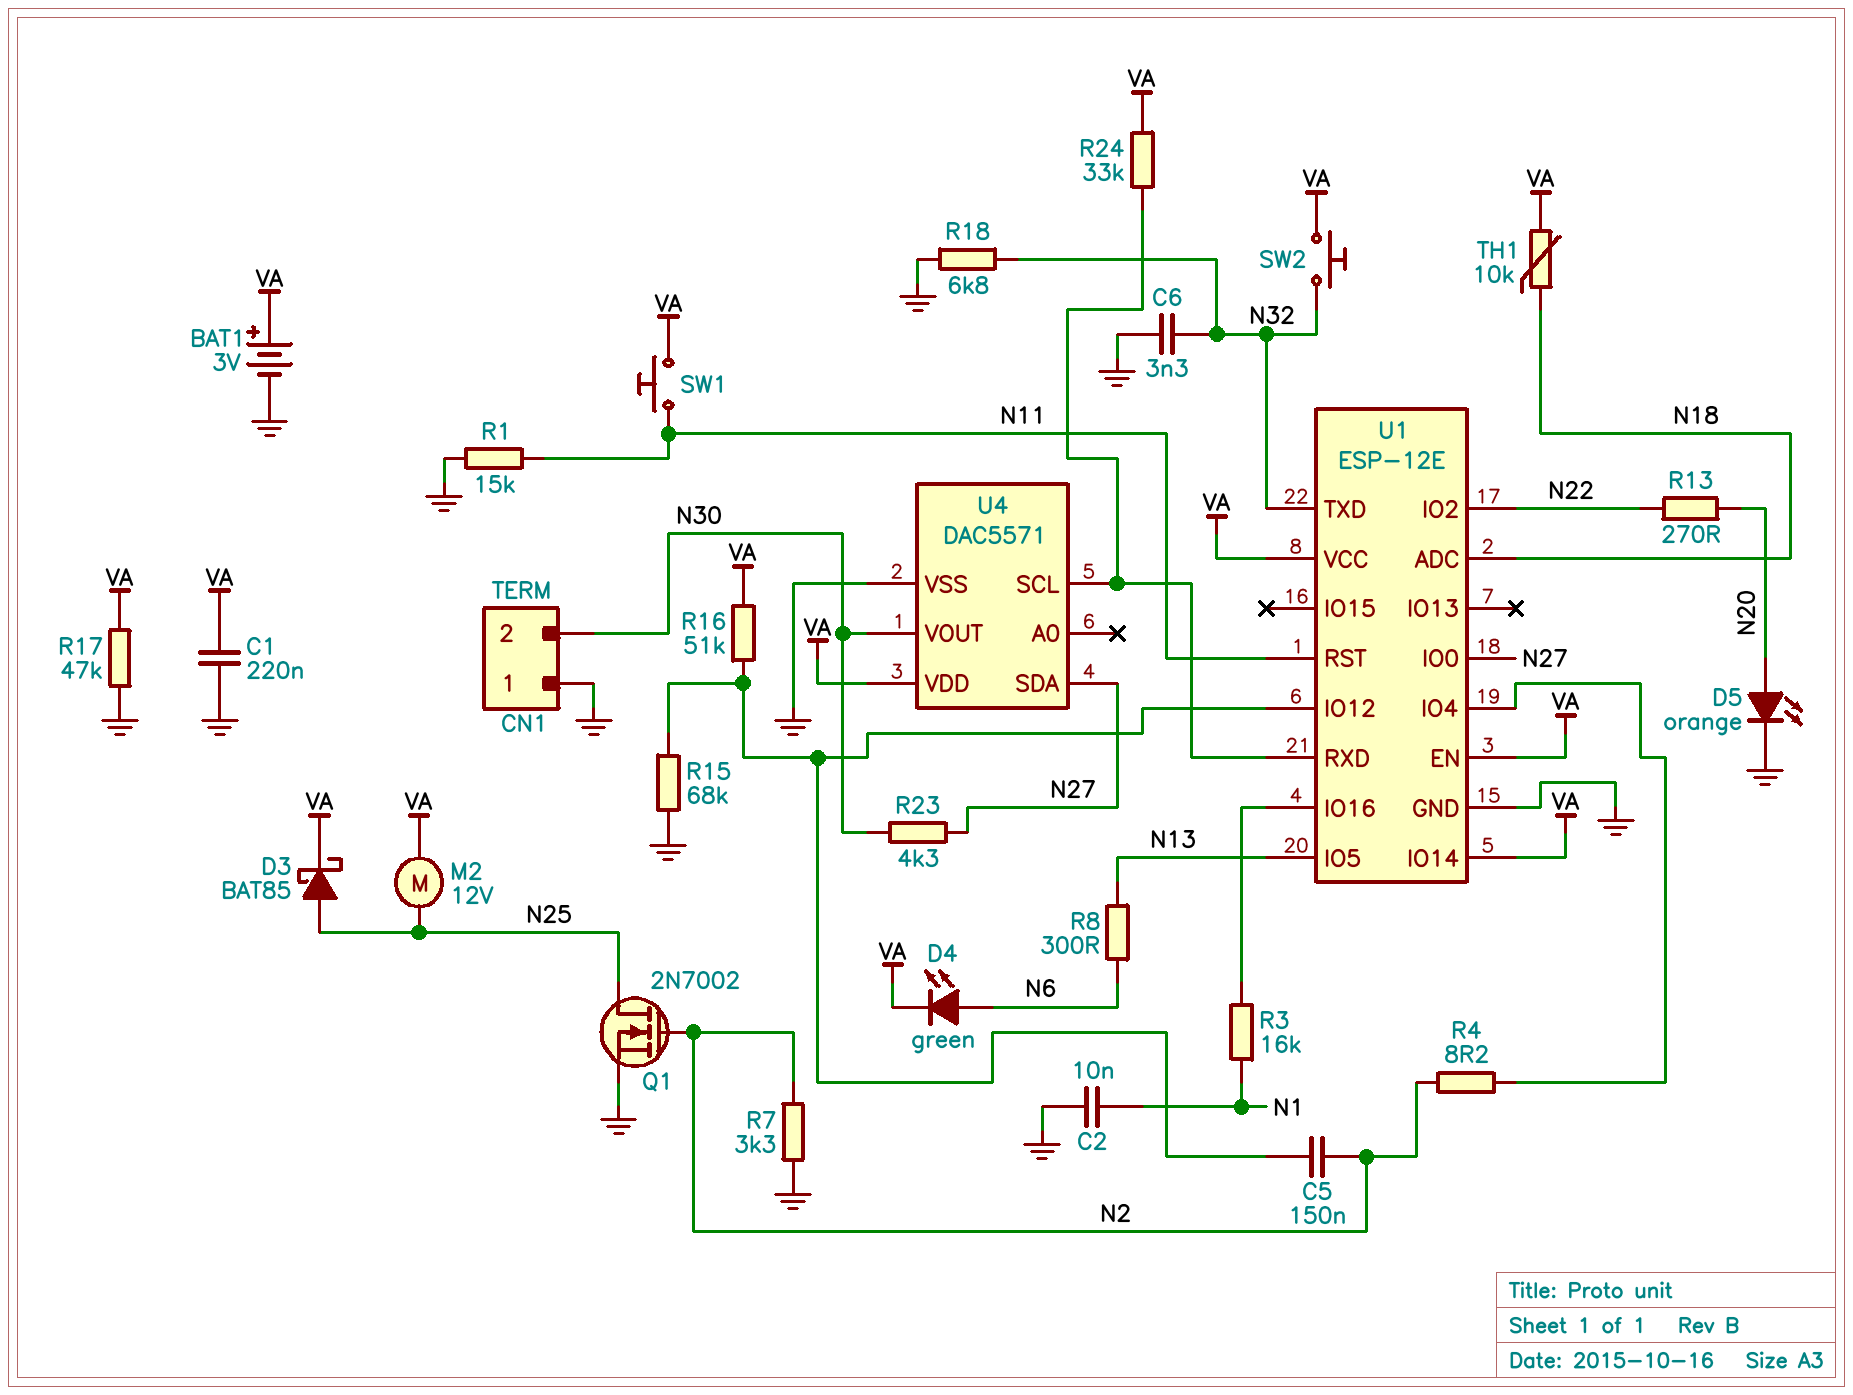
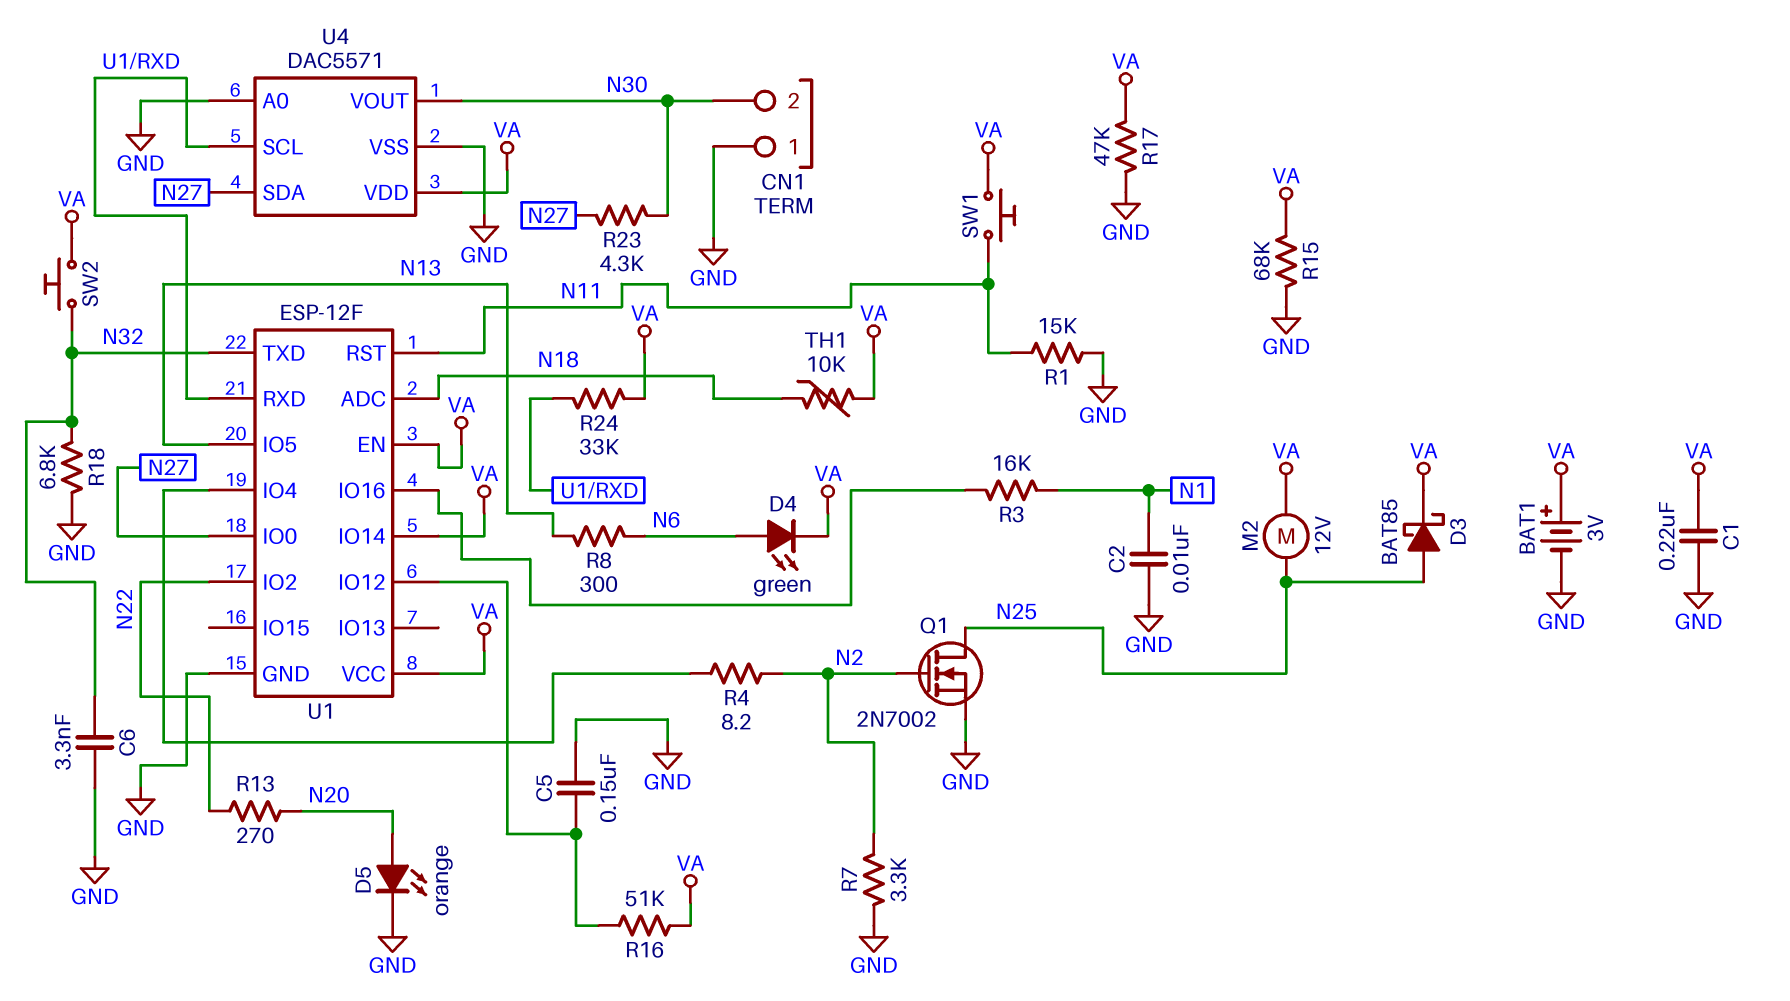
C5: 150nF (N2, U1/IO12) -> 150nF (GND, U1/IO12)
R15: 68k (GND, U1/IO12) -> 68k (GND, VA)
U1: ESP-12E -> ESP-12F
U4 pin A0: none -> GND

